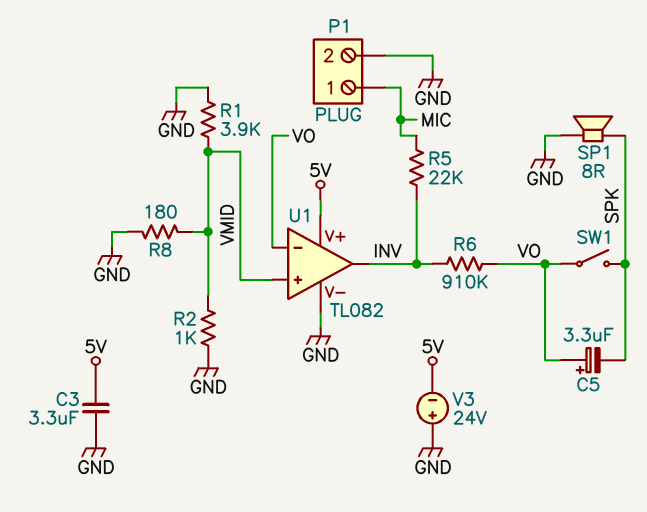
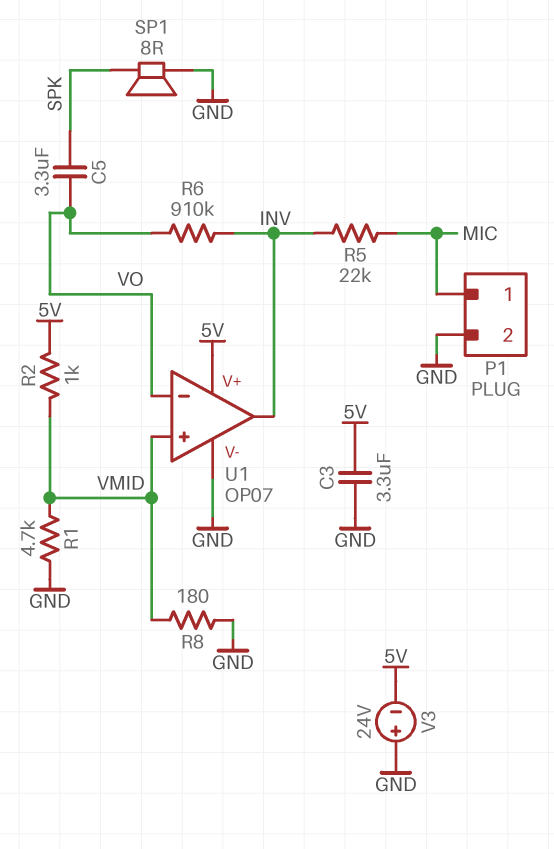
C5: 3.3uF (plus VO, minus SPK) -> 3.3uF (SPK, VO)
R1: 3.9k (GND, VMID) -> 4.7k (GND, VMID)
R2: 1k (GND, VMID) -> 1k (5V, VMID)
SW1: switch (SPK, VO) -> none
U1: TL082 -> OP07

